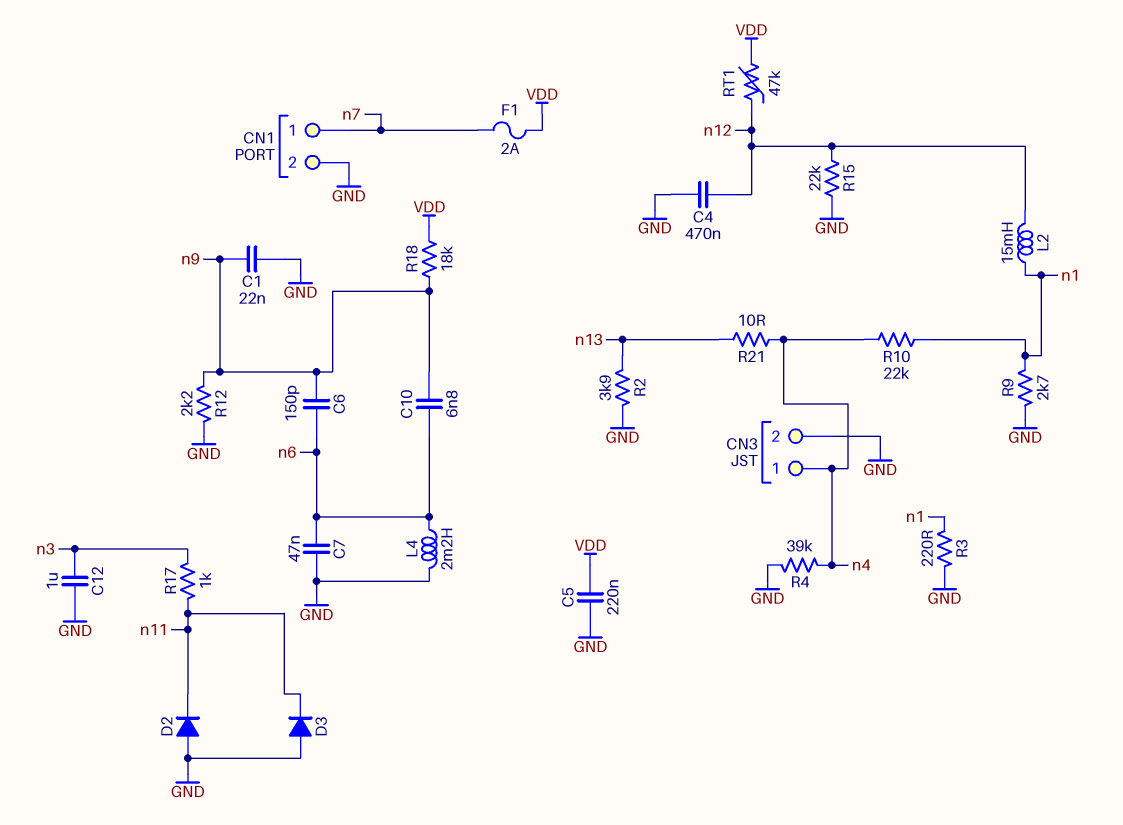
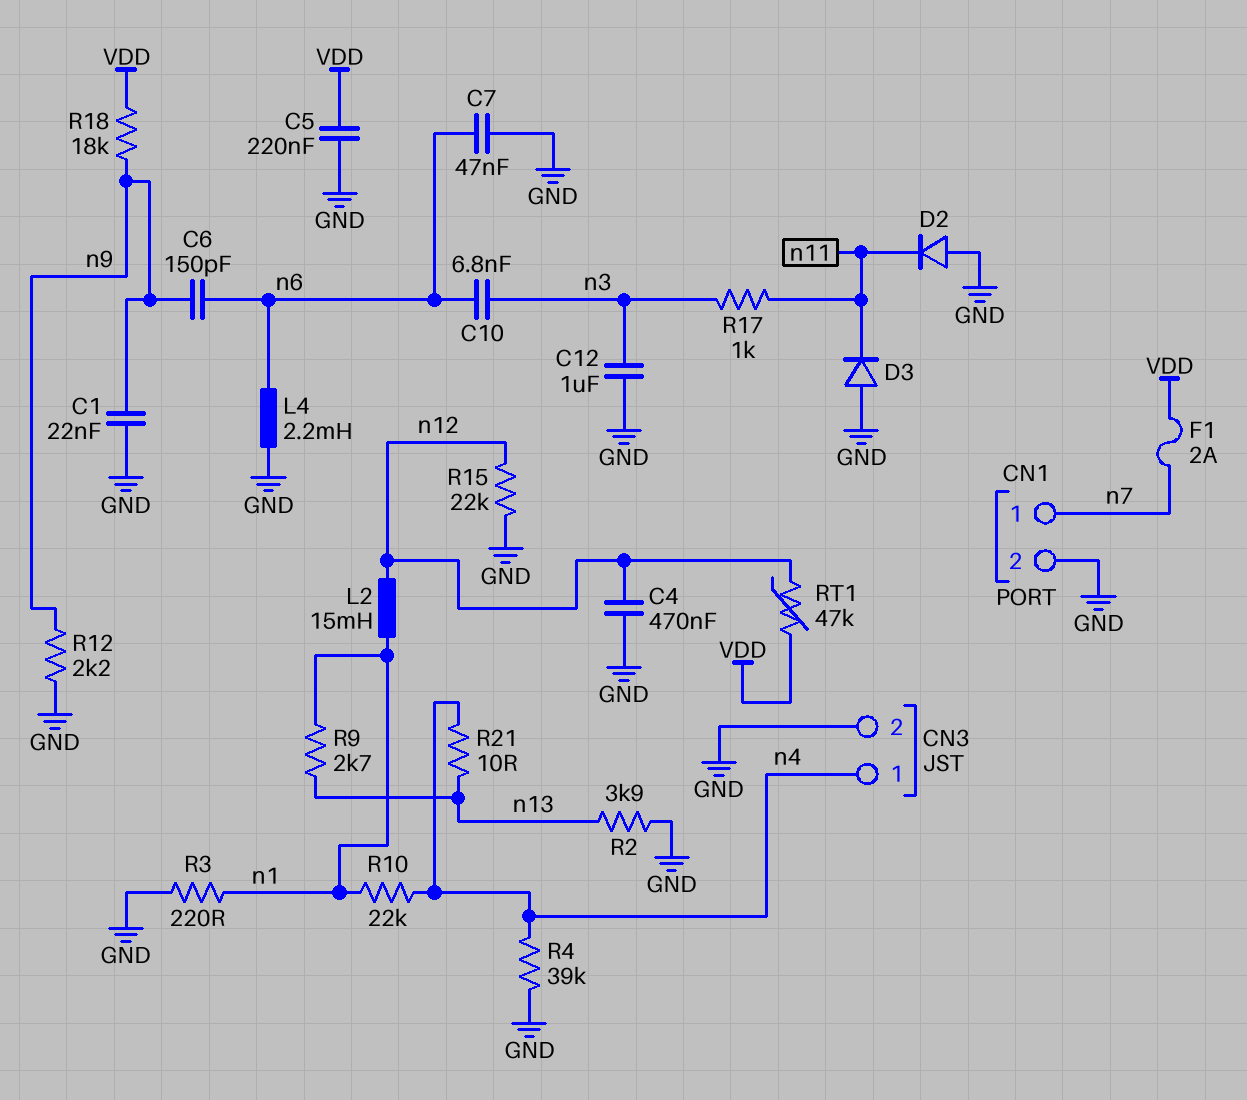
C10: 6.8nF (n6, n9) -> 6.8nF (n3, n6)
R9: 2.7k (GND, n1) -> 2.7k (n1, n13)

